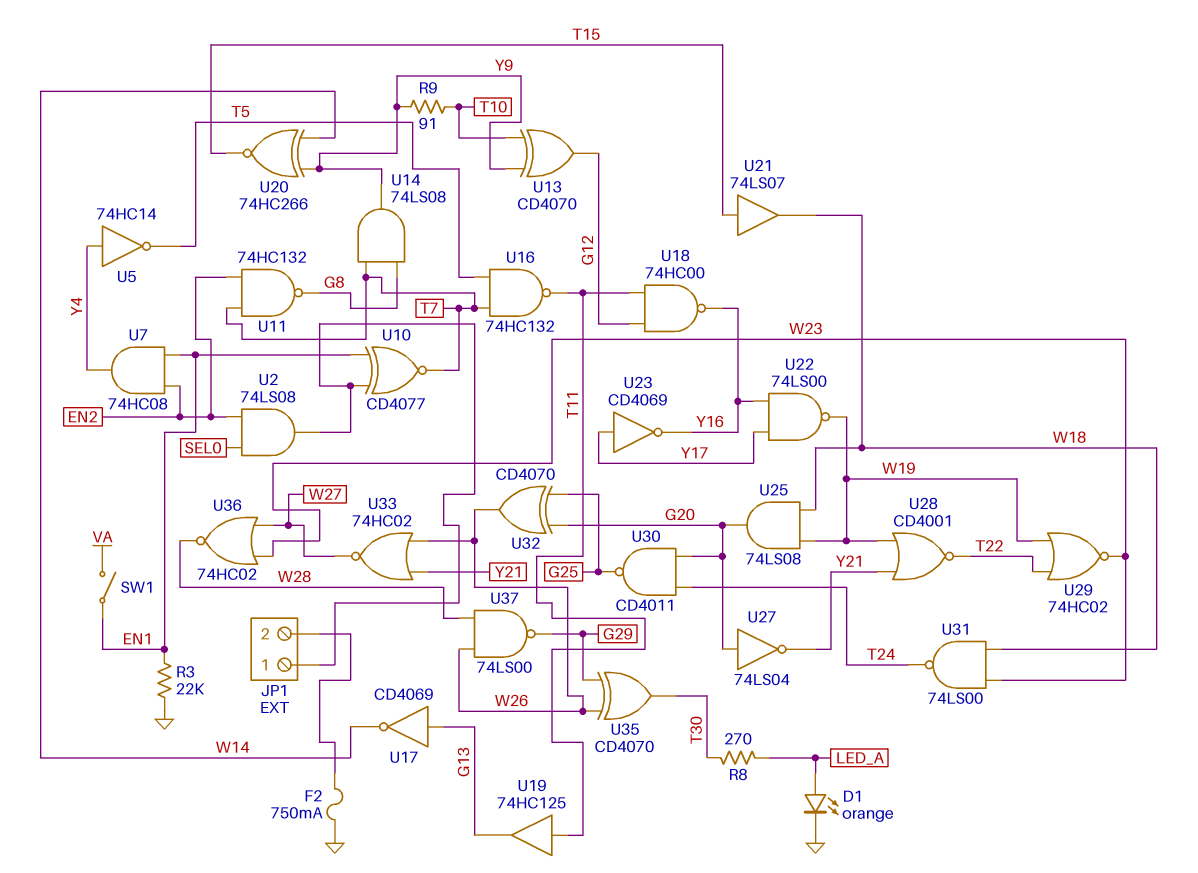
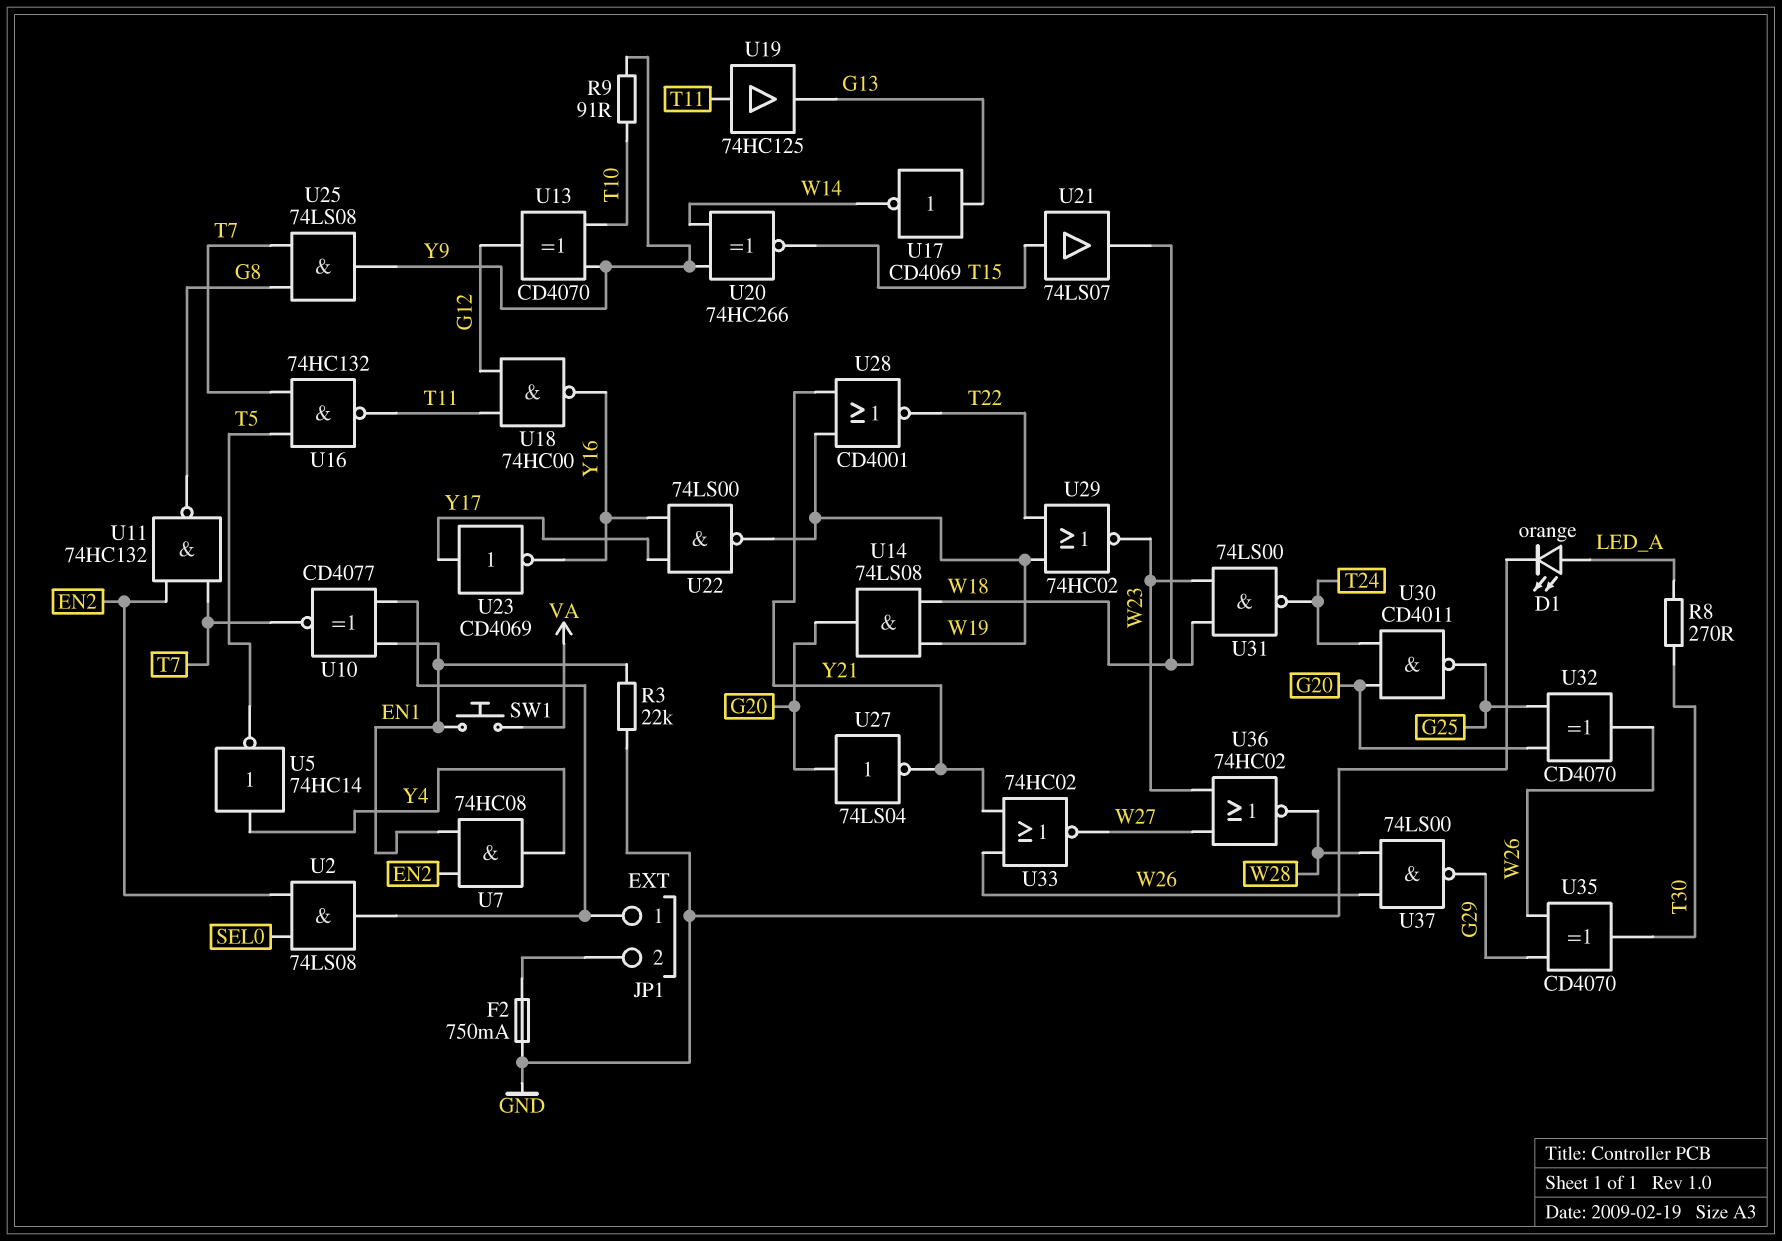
SW1: switch (EN1, VA) -> button (EN1, VA)
U14: AND 74LS08 (in G8, in T7, out Y9) -> AND 74LS08 (in W18, in W19, out G20)
U25: AND 74LS08 (in W18, in W19, out G20) -> AND 74LS08 (in G8, in T7, out Y9)

